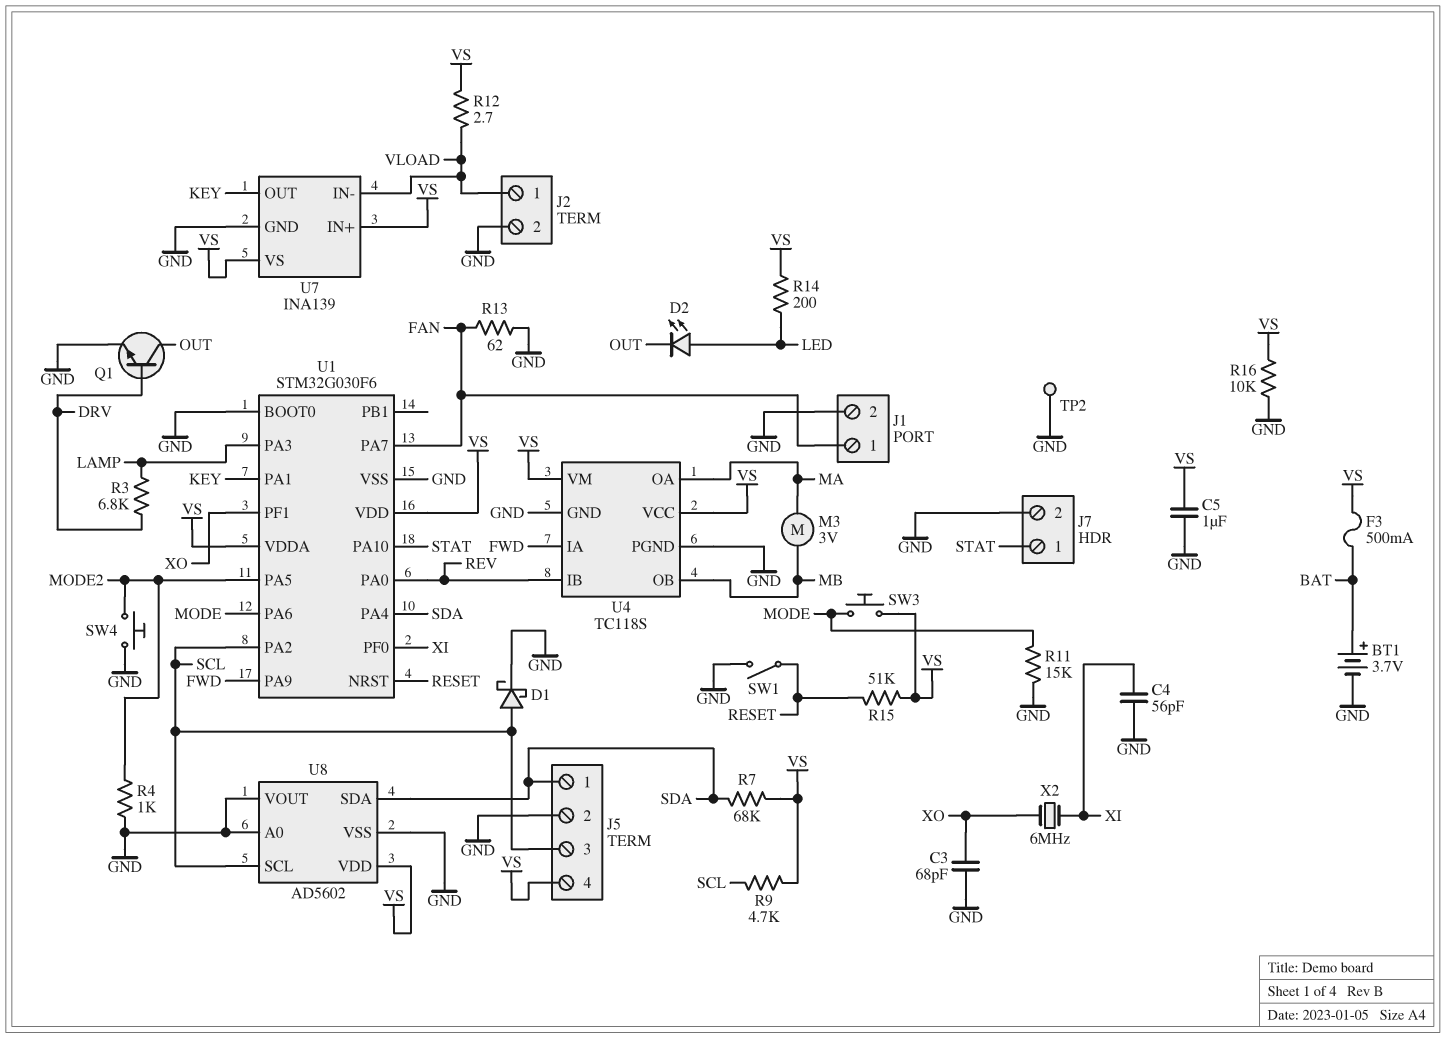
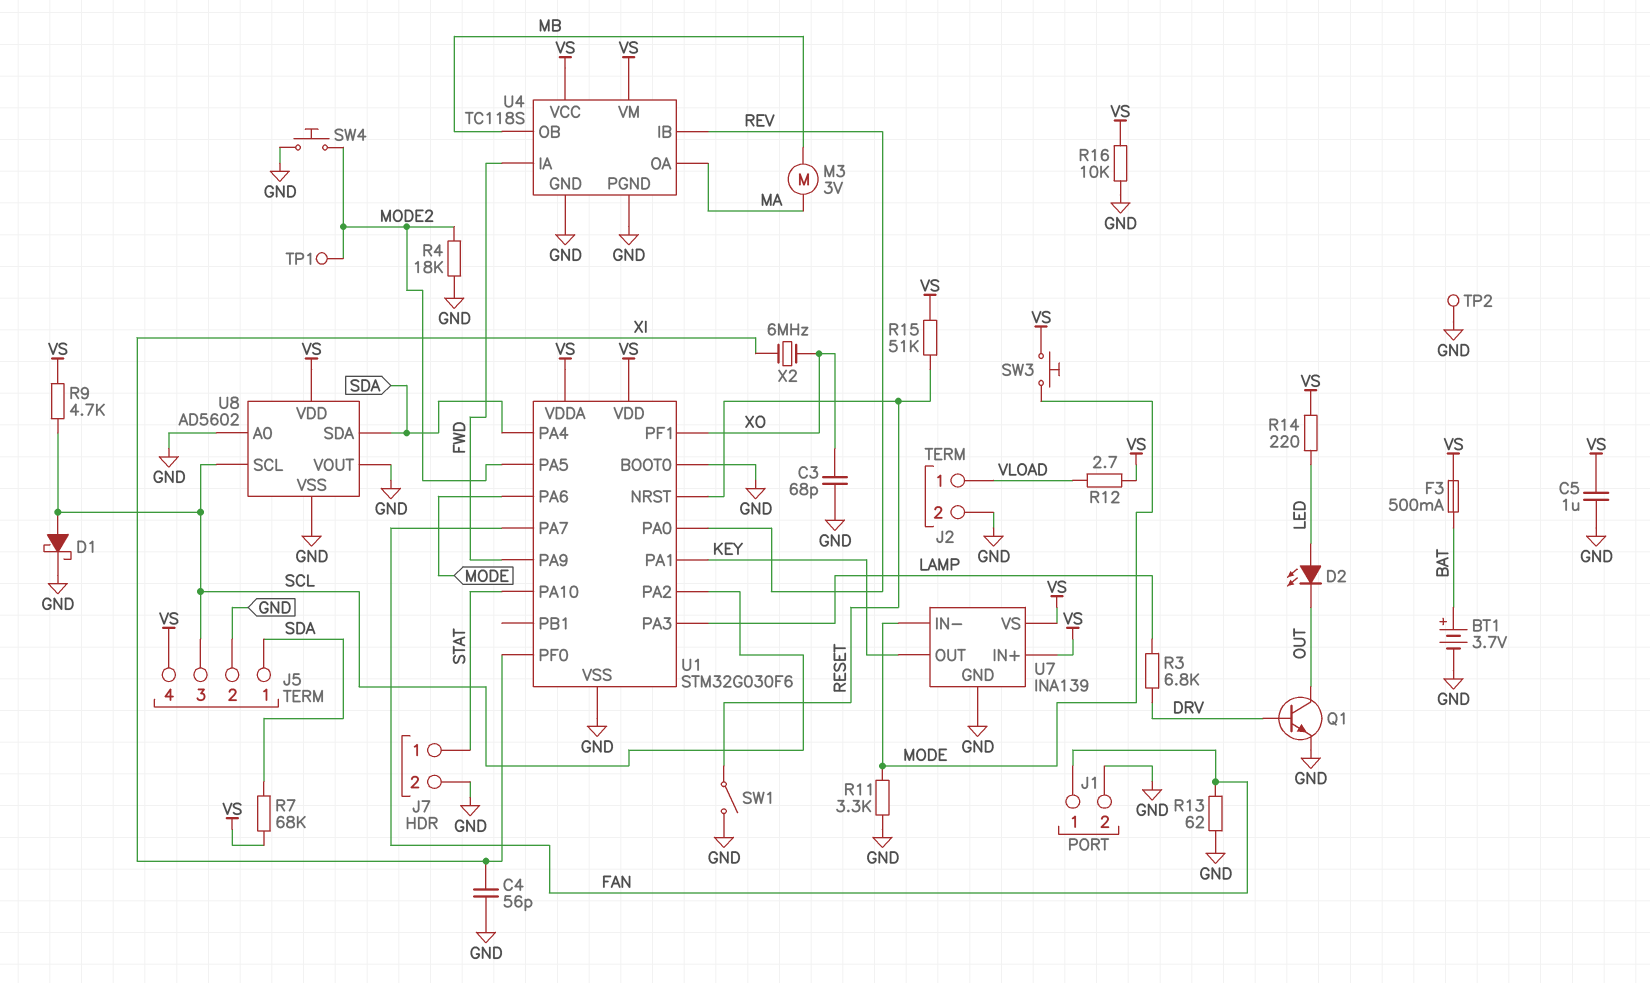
R4: 1k (GND, MODE2) -> 18k (GND, MODE2)
R11: 15k (GND, MODE) -> 3.3k (GND, MODE)
R14: 200 (LED, VS) -> 220 (LED, VS)
TP1: none -> test point (MODE2)
U7 pin IN-: VLOAD -> MODE

